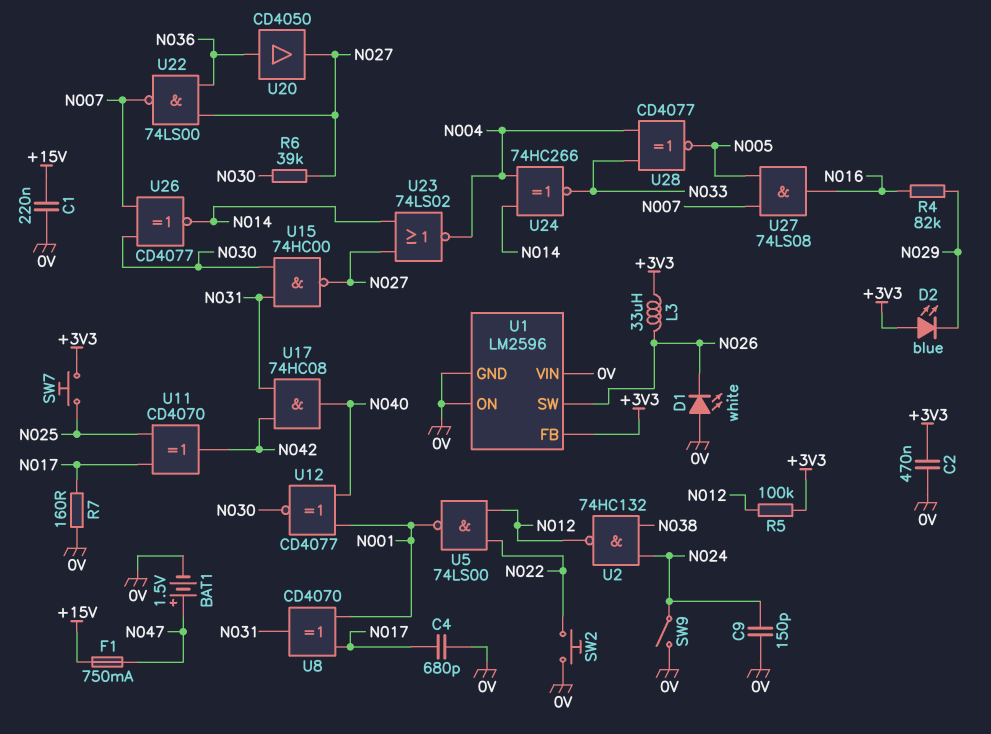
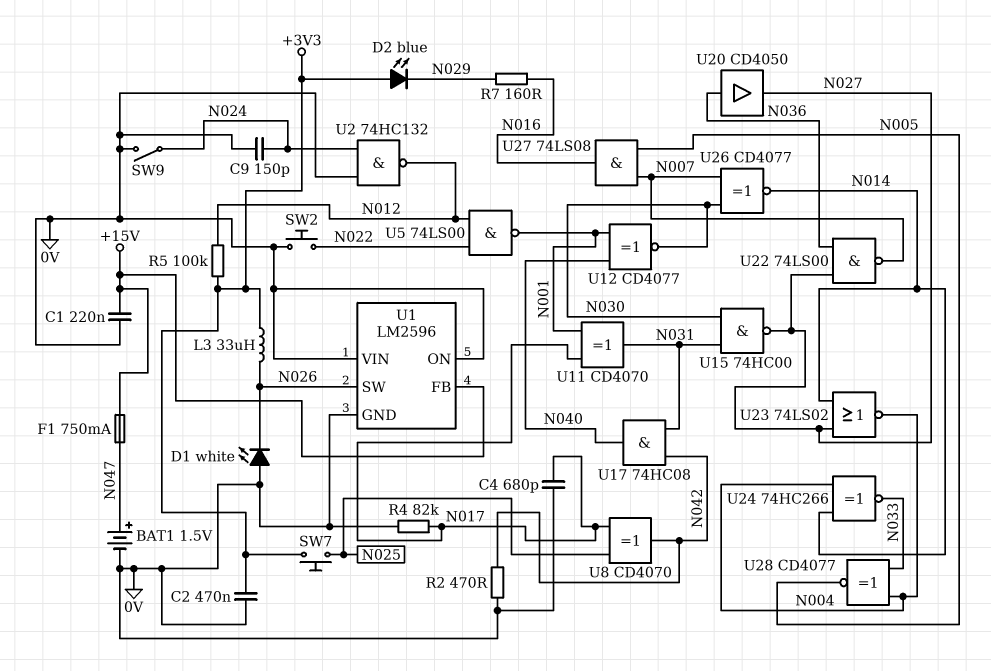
R2: none -> 470 (0V, N042)
R4: 82k (N016, N029) -> 82k (0V, N017)
R6: 39k (N027, N030) -> none
R7: 160 (0V, N017) -> 160 (N016, N029)
U1 pin FB: +3V3 -> +15V
U2: NAND 74HC132 (in N024, in N038, out N012) -> NAND 74HC132 (in 0V, in N024, out N012)
U8: XOR CD4070 (in N001, in N017, out N031) -> XOR CD4070 (in N017, in N025, out N042)
U11: XOR CD4070 (in N017, in N025, out N042) -> XOR CD4070 (in N001, in N017, out N031)

